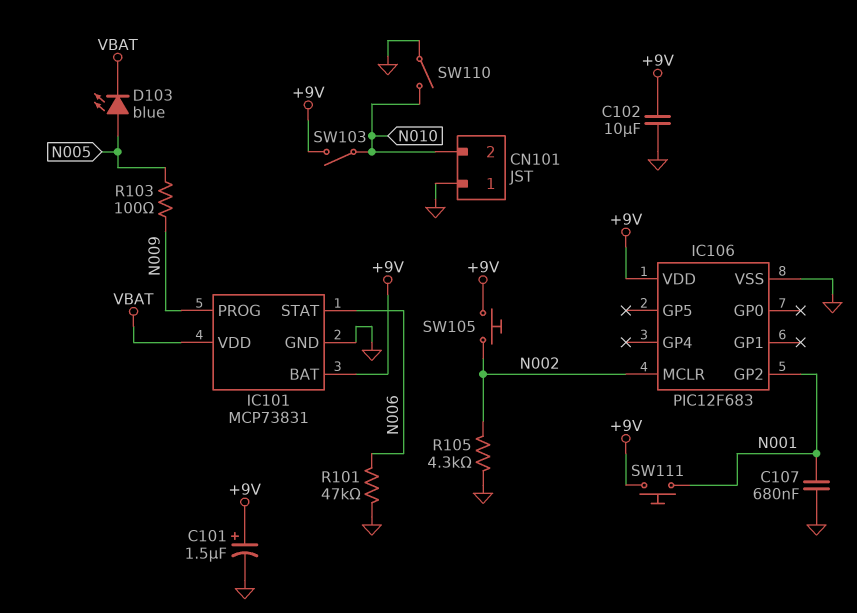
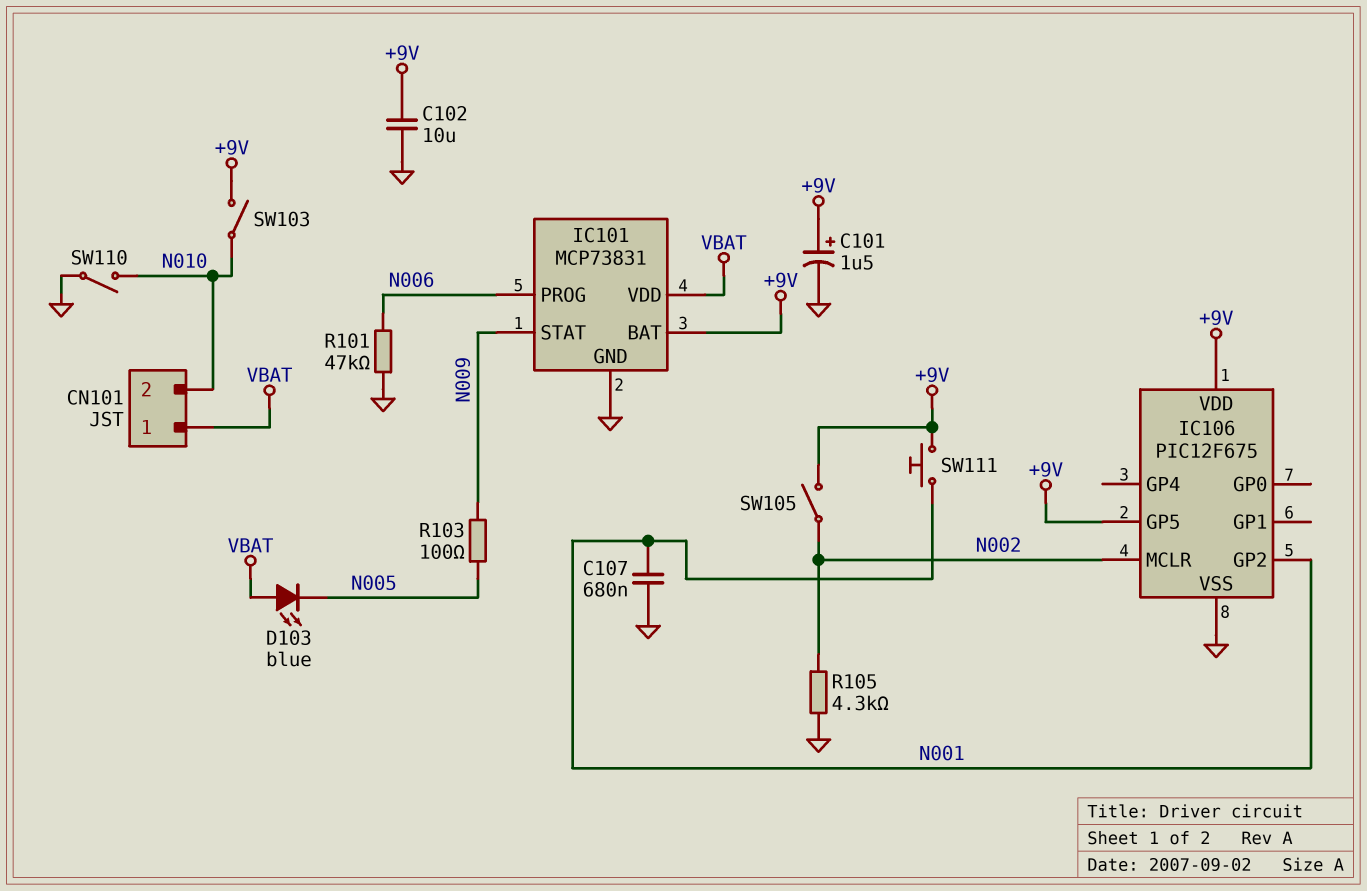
CN101 pin 1: GND -> VBAT
D103: LED blue (A N005, K VBAT) -> LED blue (A VBAT, K N005)
IC101 pin PROG: N009 -> N006
IC101 pin STAT: N006 -> N009
IC106: PIC12F683 -> PIC12F675
IC106 pin GP5: none -> +9V
SW105: button (+9V, N002) -> switch (+9V, N002)

